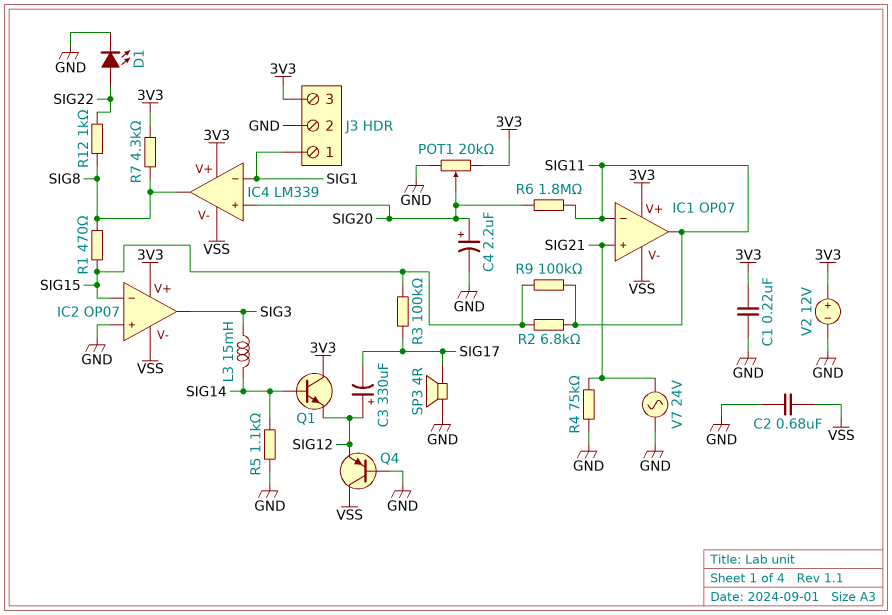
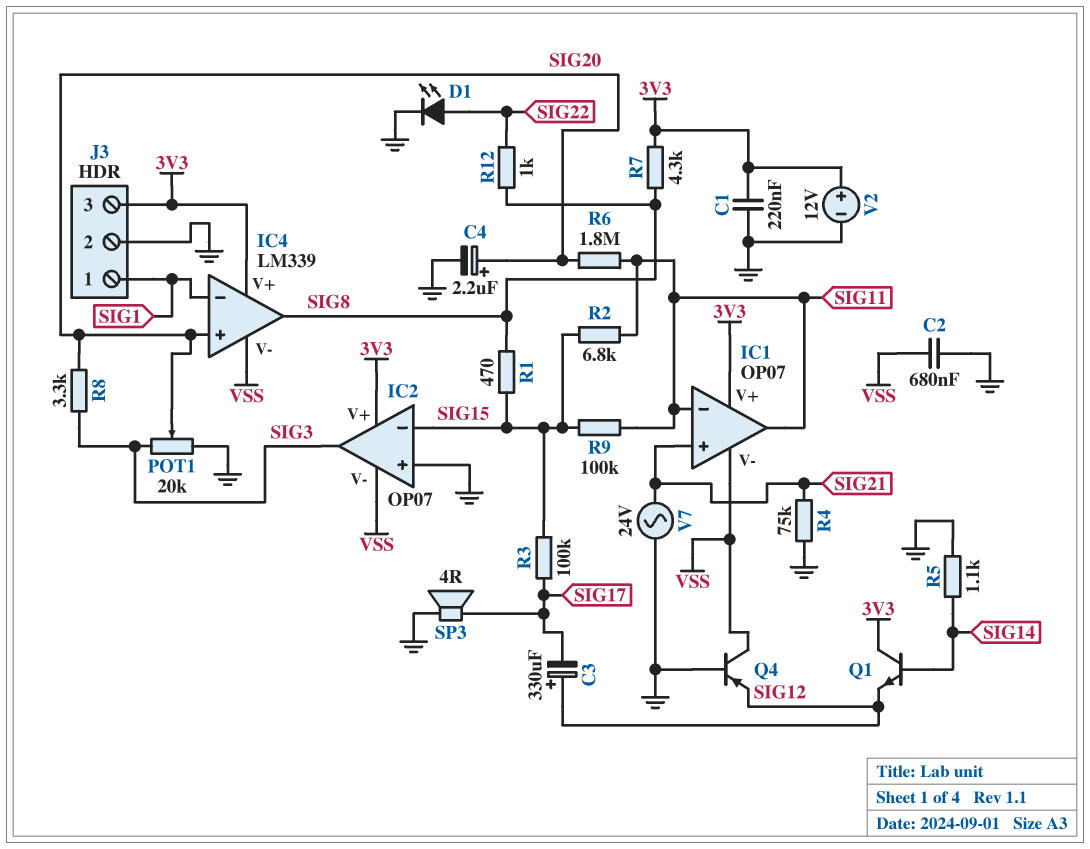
L3: 15mH (SIG3, SIG14) -> none
POT1: 20k (3V3, GND, wiper SIG20) -> 20k (GND, SIG3, wiper SIG20)
R8: none -> 3.3k (SIG3, SIG20)

